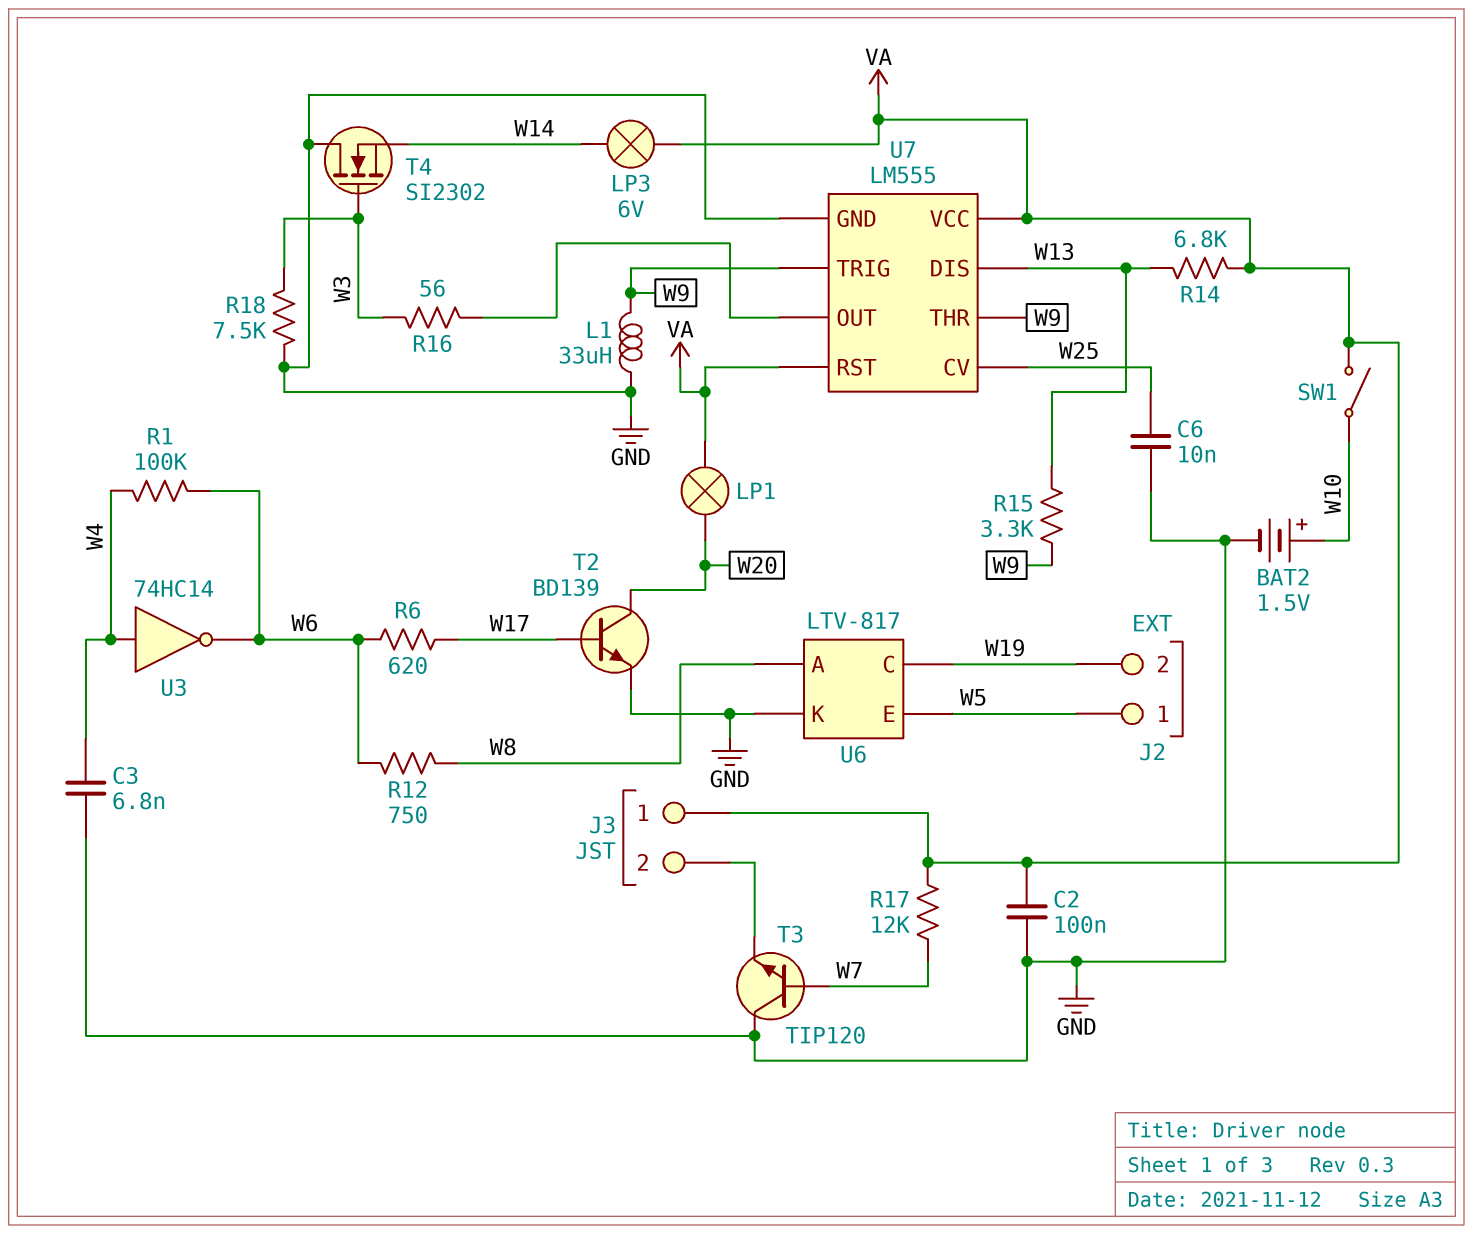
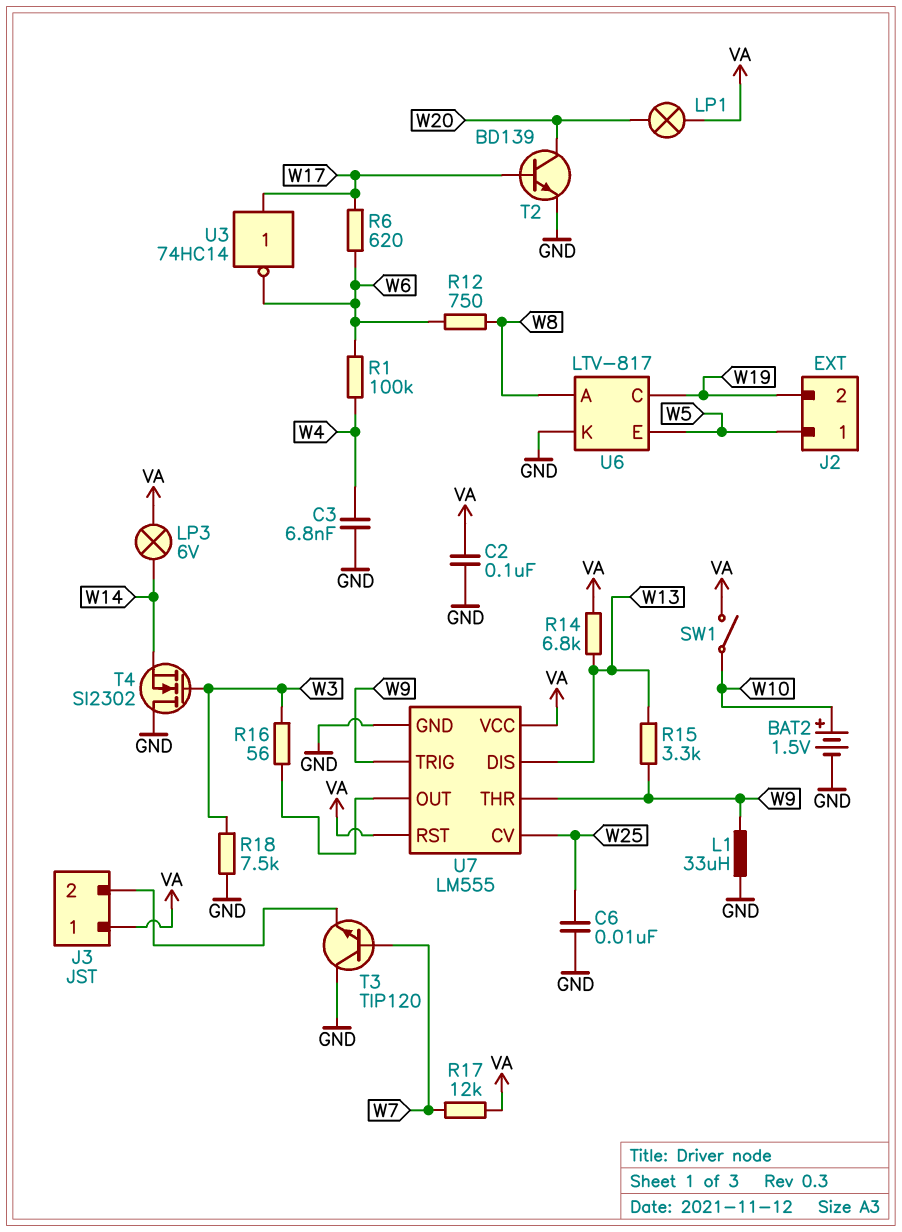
U3: NOT 74HC14 (in W4, out W6) -> NOT 74HC14 (in W17, out W6)

